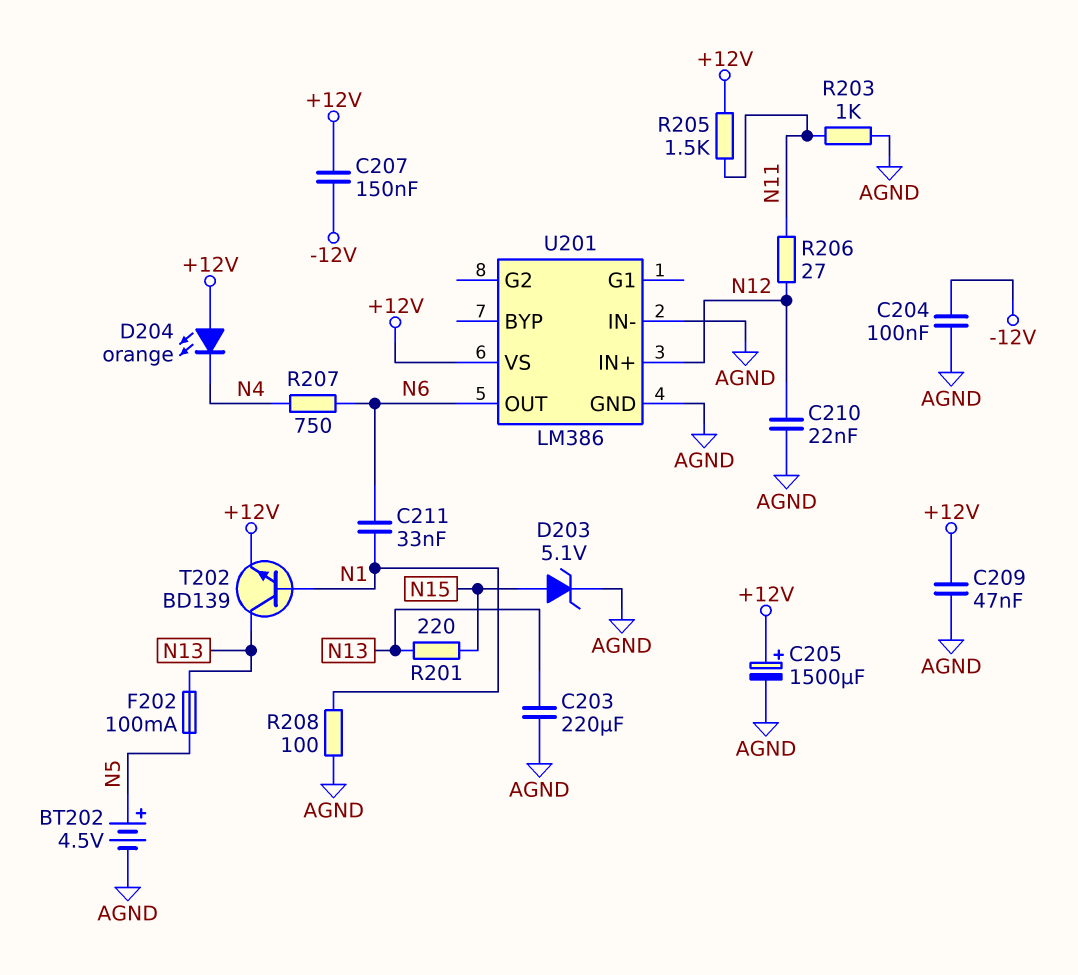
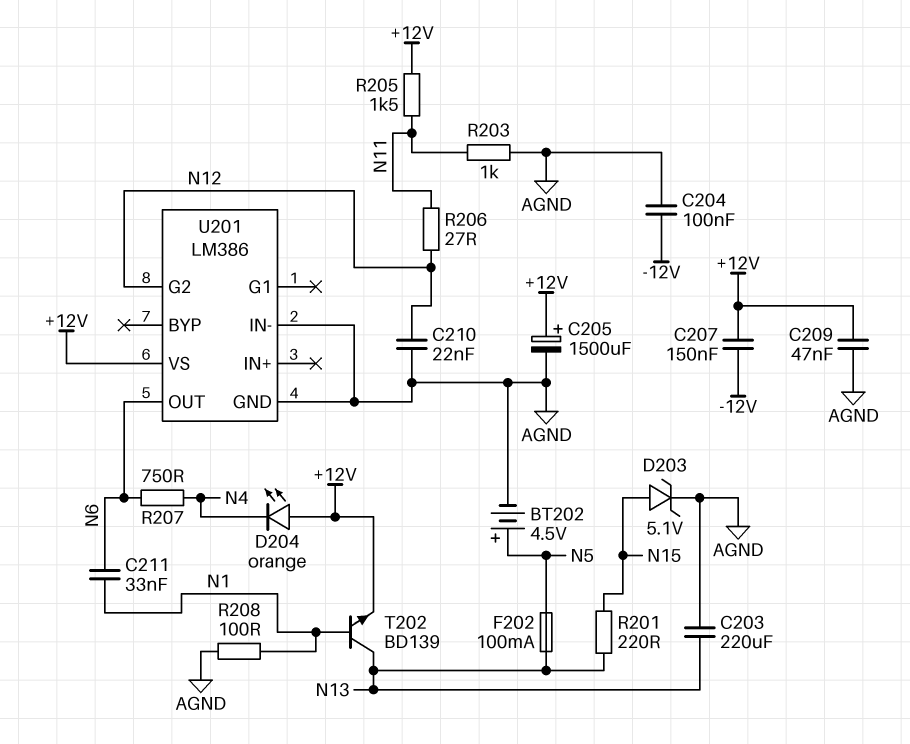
U201 pin G2: none -> N12
U201 pin IN+: N12 -> none

